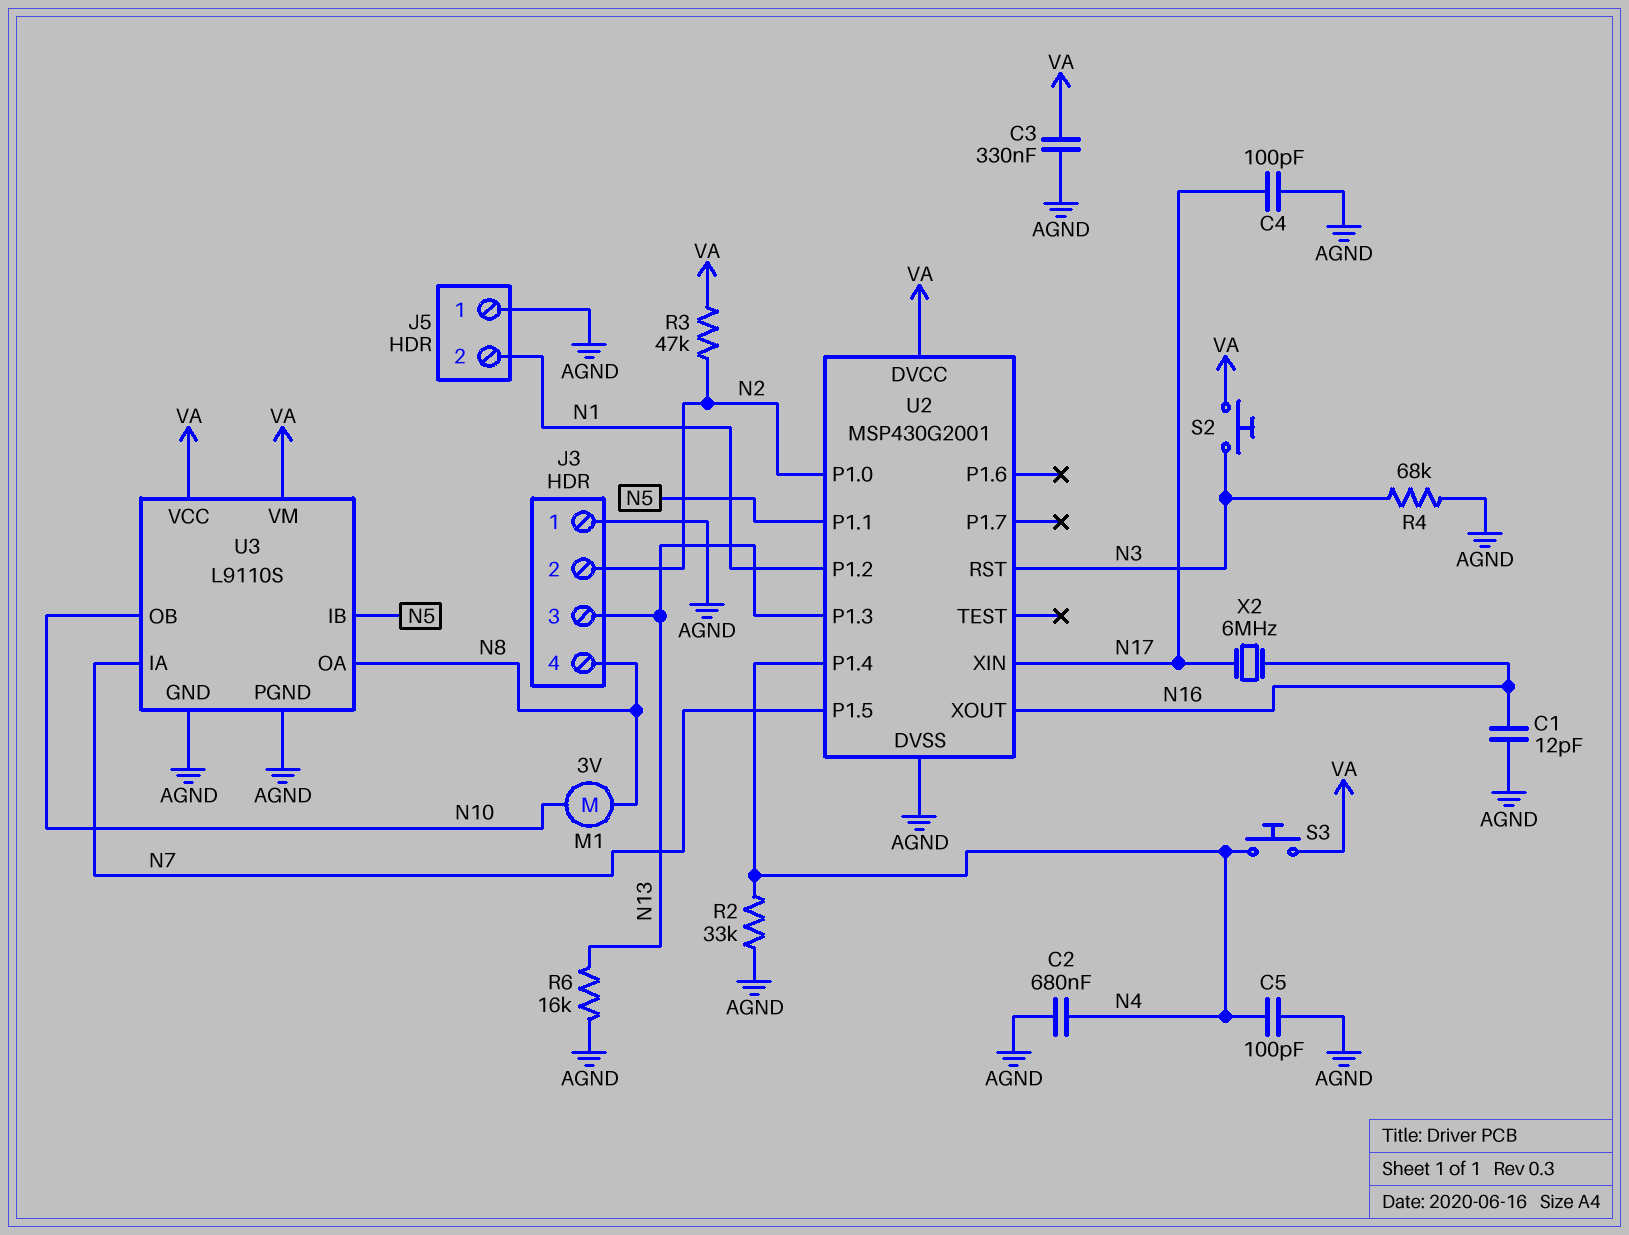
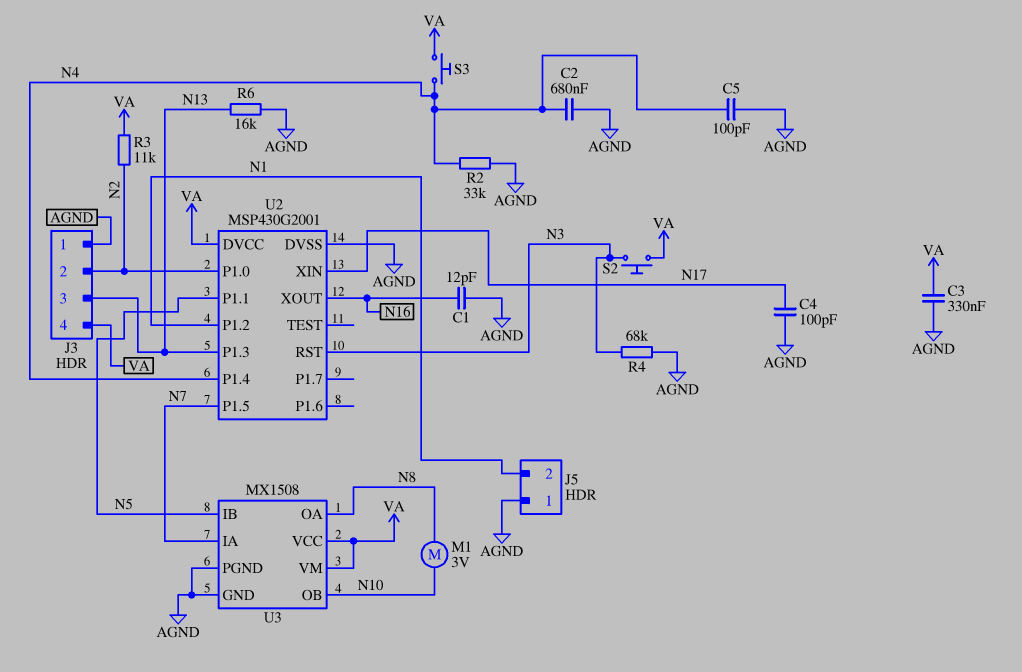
J3 pin 4: N8 -> VA
R3: 47k (N2, VA) -> 11k (N2, VA)
U3: L9110S -> MX1508
X2: 6MHz (N16, N17) -> none

